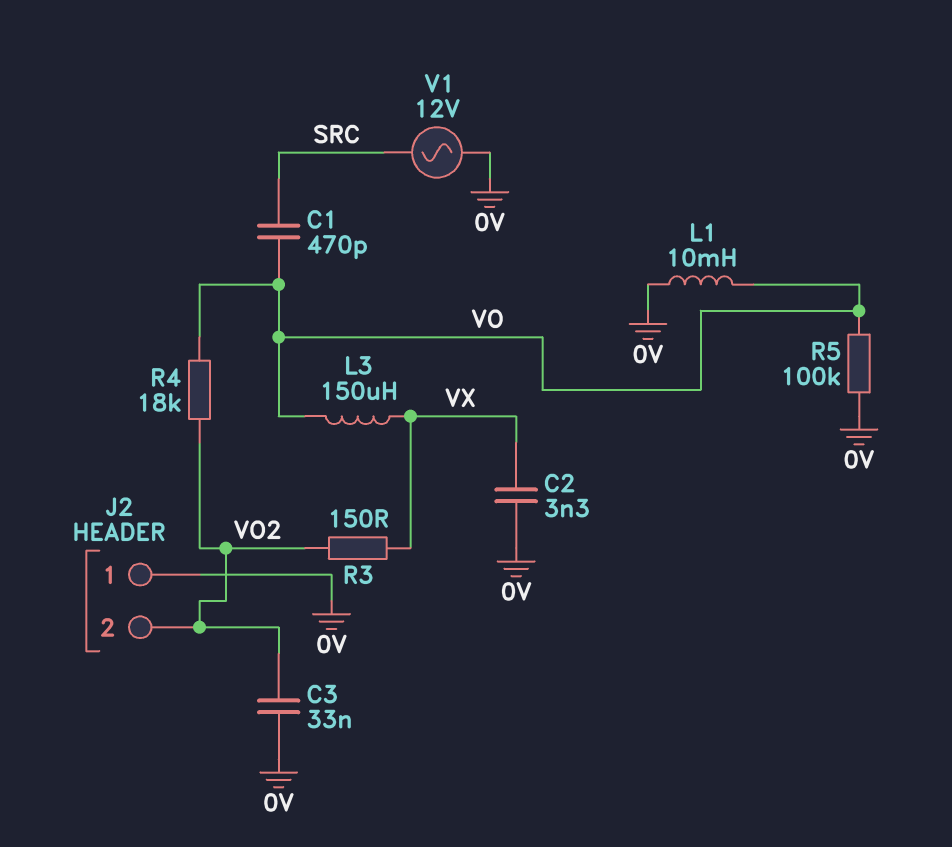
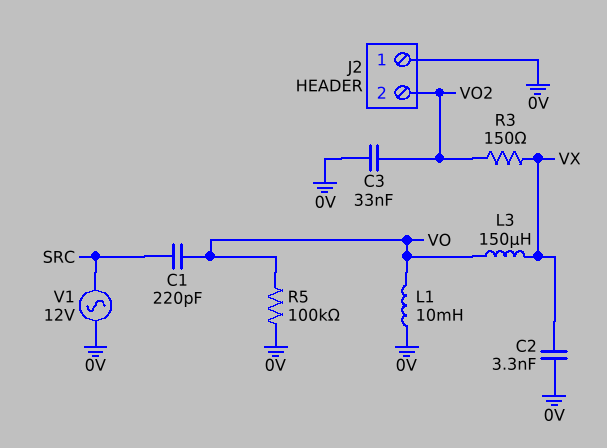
C1: 470pF (SRC, VO) -> 220pF (SRC, VO)
R4: 18k (VO, VO2) -> none

